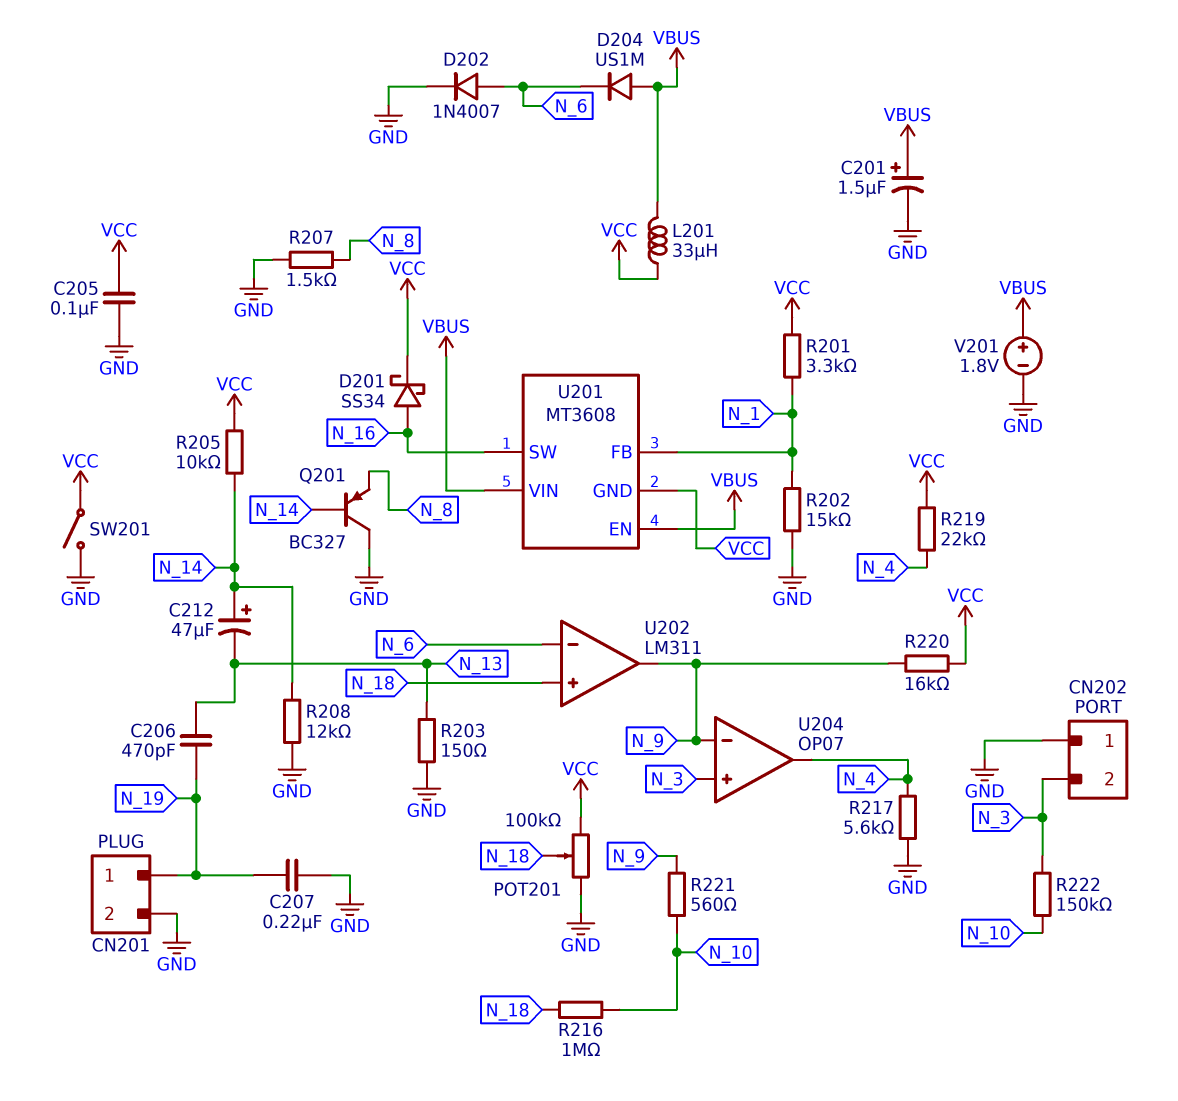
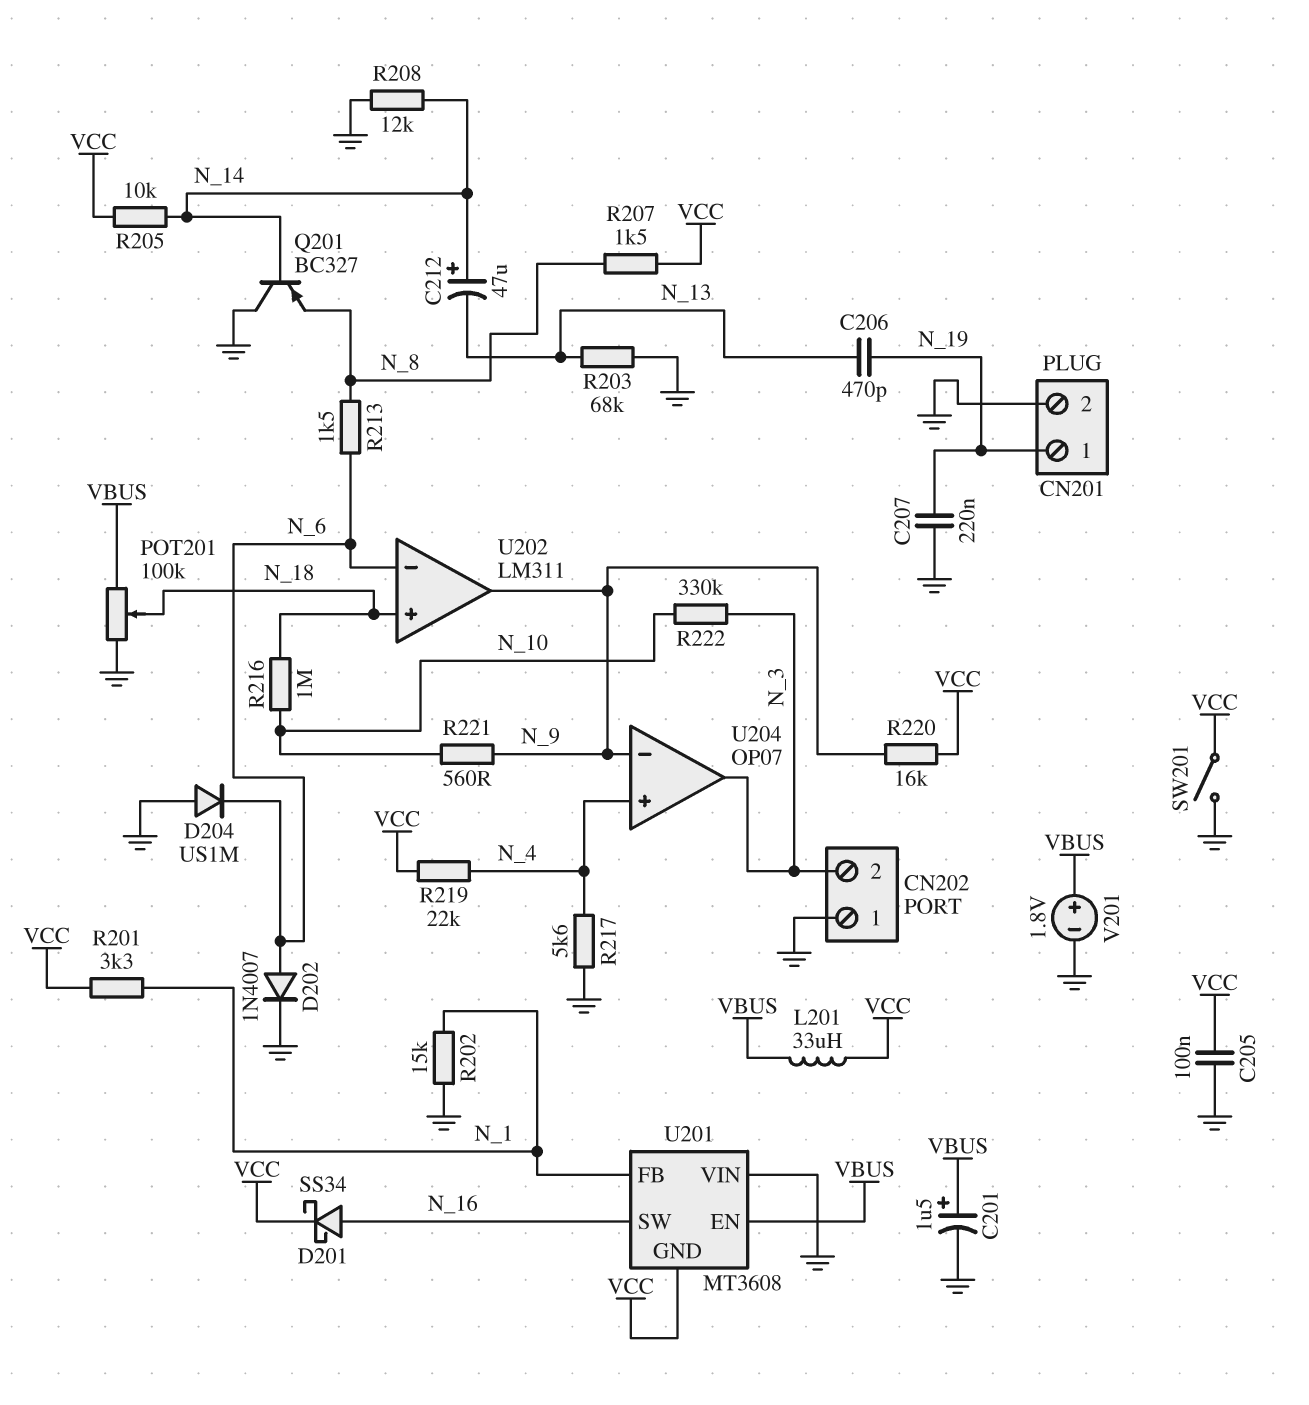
D204: diode US1M (A VBUS, K N_6) -> diode US1M (A GND, K N_6)
POT201: 100k (GND, VCC, wiper N_18) -> 100k (GND, VBUS, wiper N_18)
R203: 150 (GND, N_13) -> 68k (GND, N_13)
R207: 1.5k (GND, N_8) -> 1.5k (N_8, VCC)
R213: none -> 1.5k (N_6, N_8)
R222: 150k (N_3, N_10) -> 330k (N_3, N_10)
U201 pin VIN: VBUS -> GND
U204 pin in+: N_3 -> N_4
U204 pin out: N_4 -> N_3

